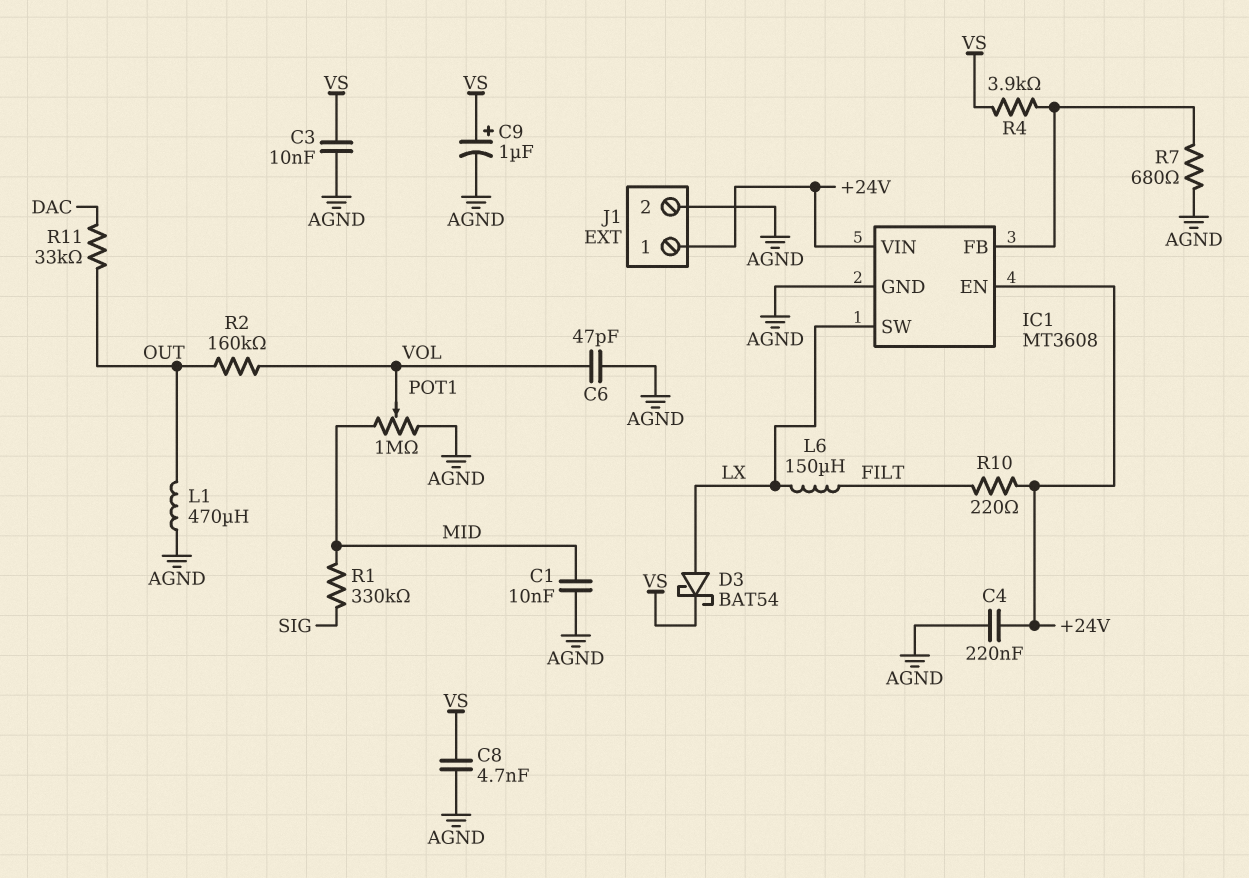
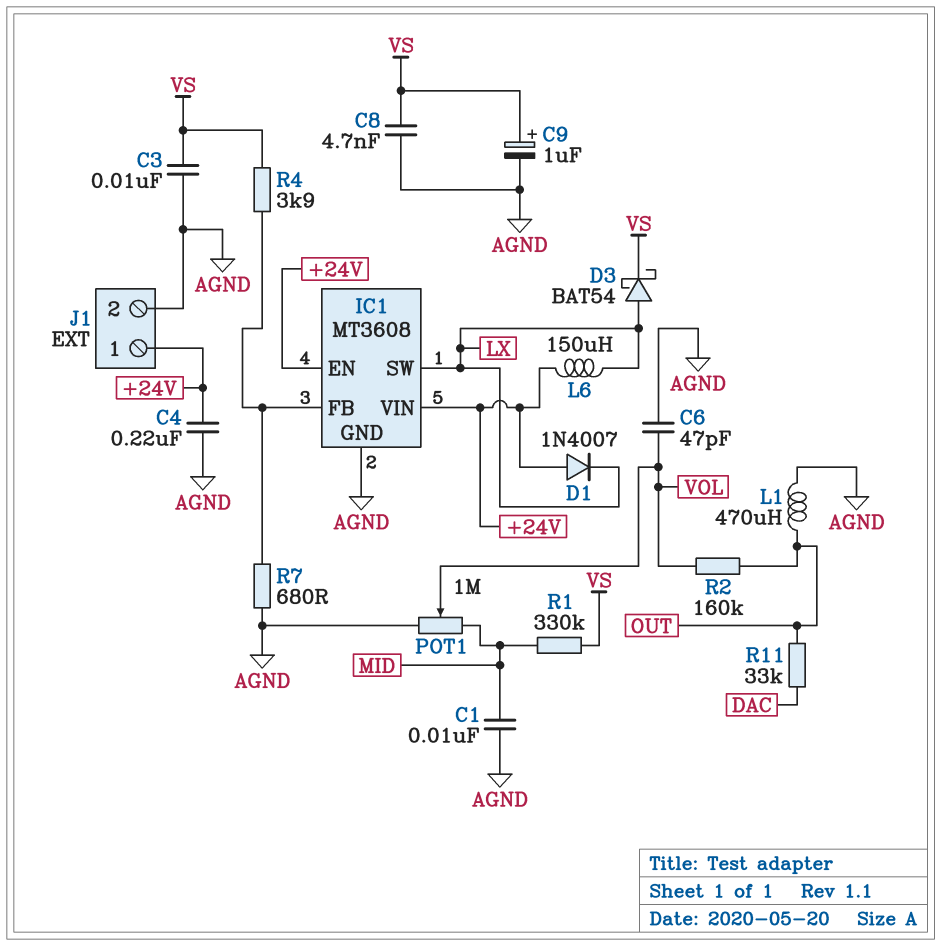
D1: none -> diode 1N4007 (A +24V, K LX)
L6: 150uH (FILT, LX) -> 150uH (+24V, LX)
R1: 330k (MID, SIG) -> 330k (MID, VS)
R10: 220 (+24V, FILT) -> none

